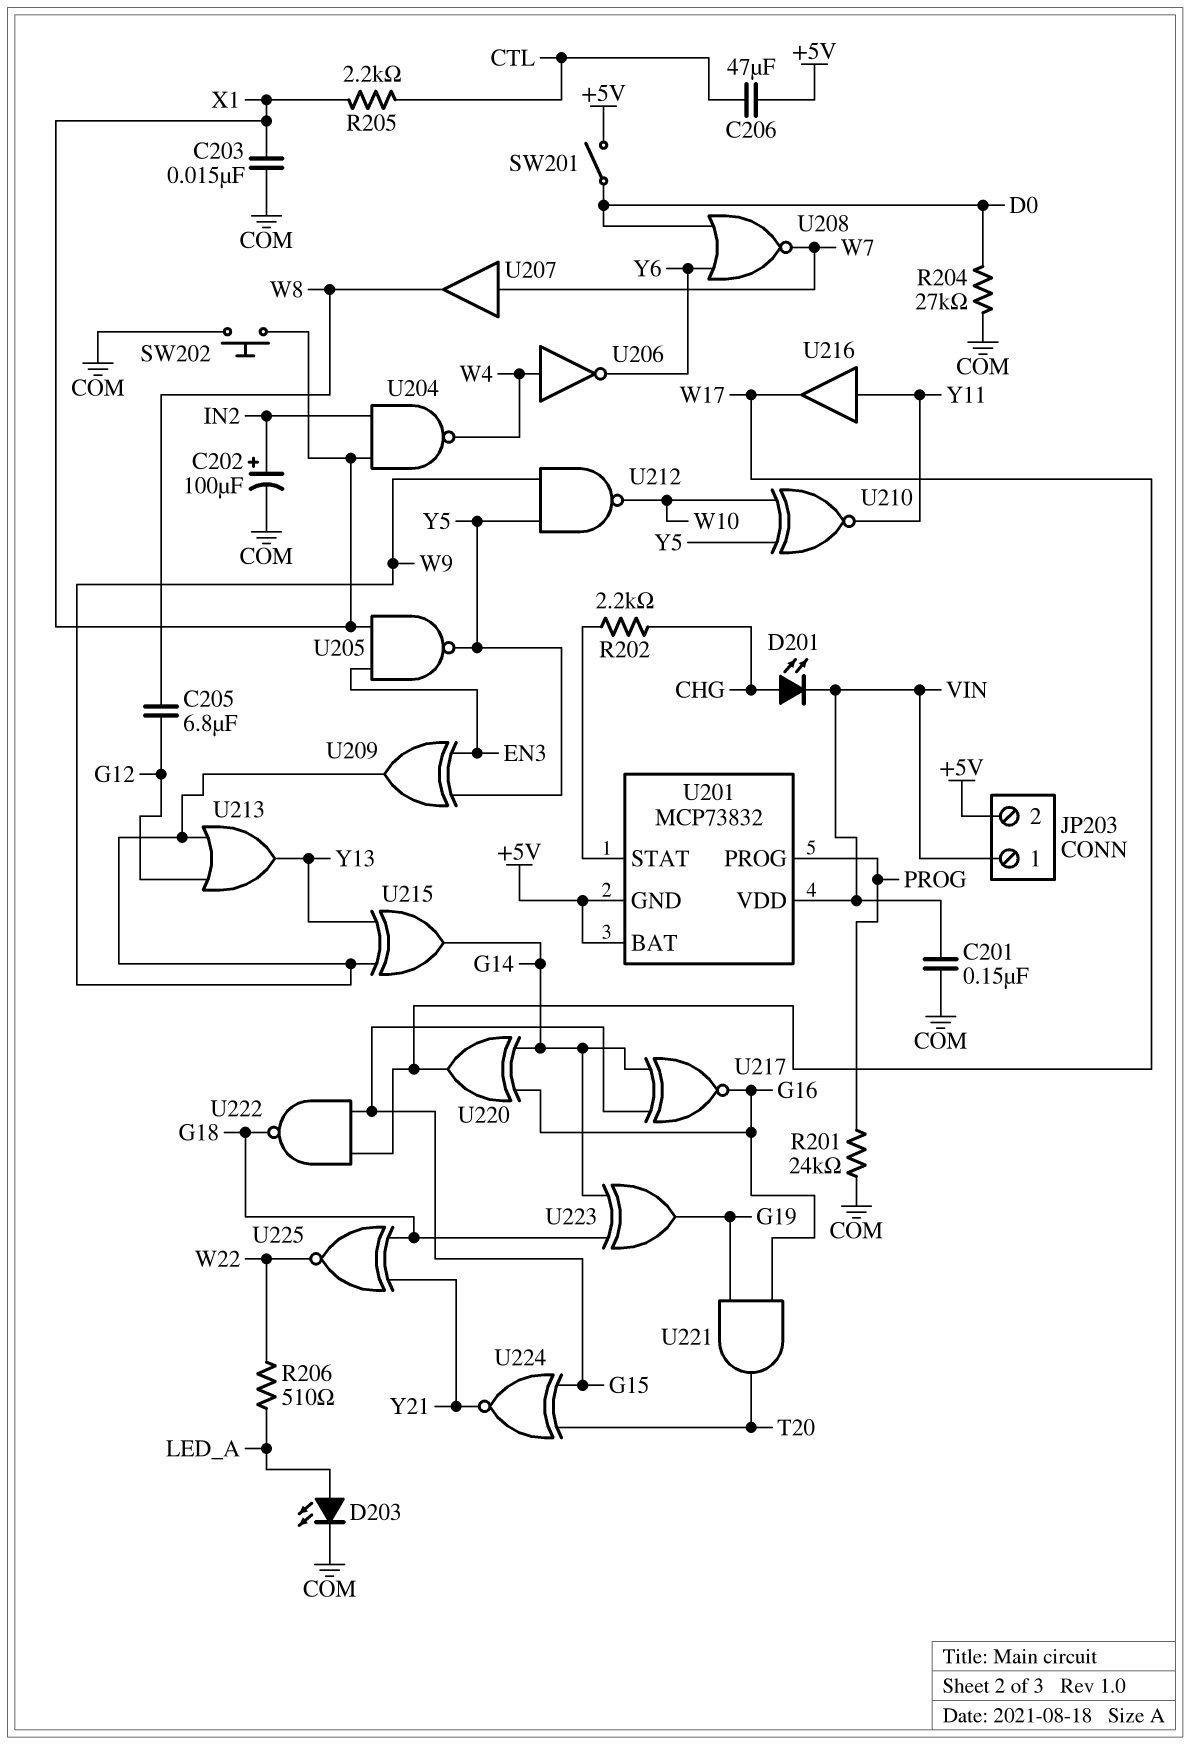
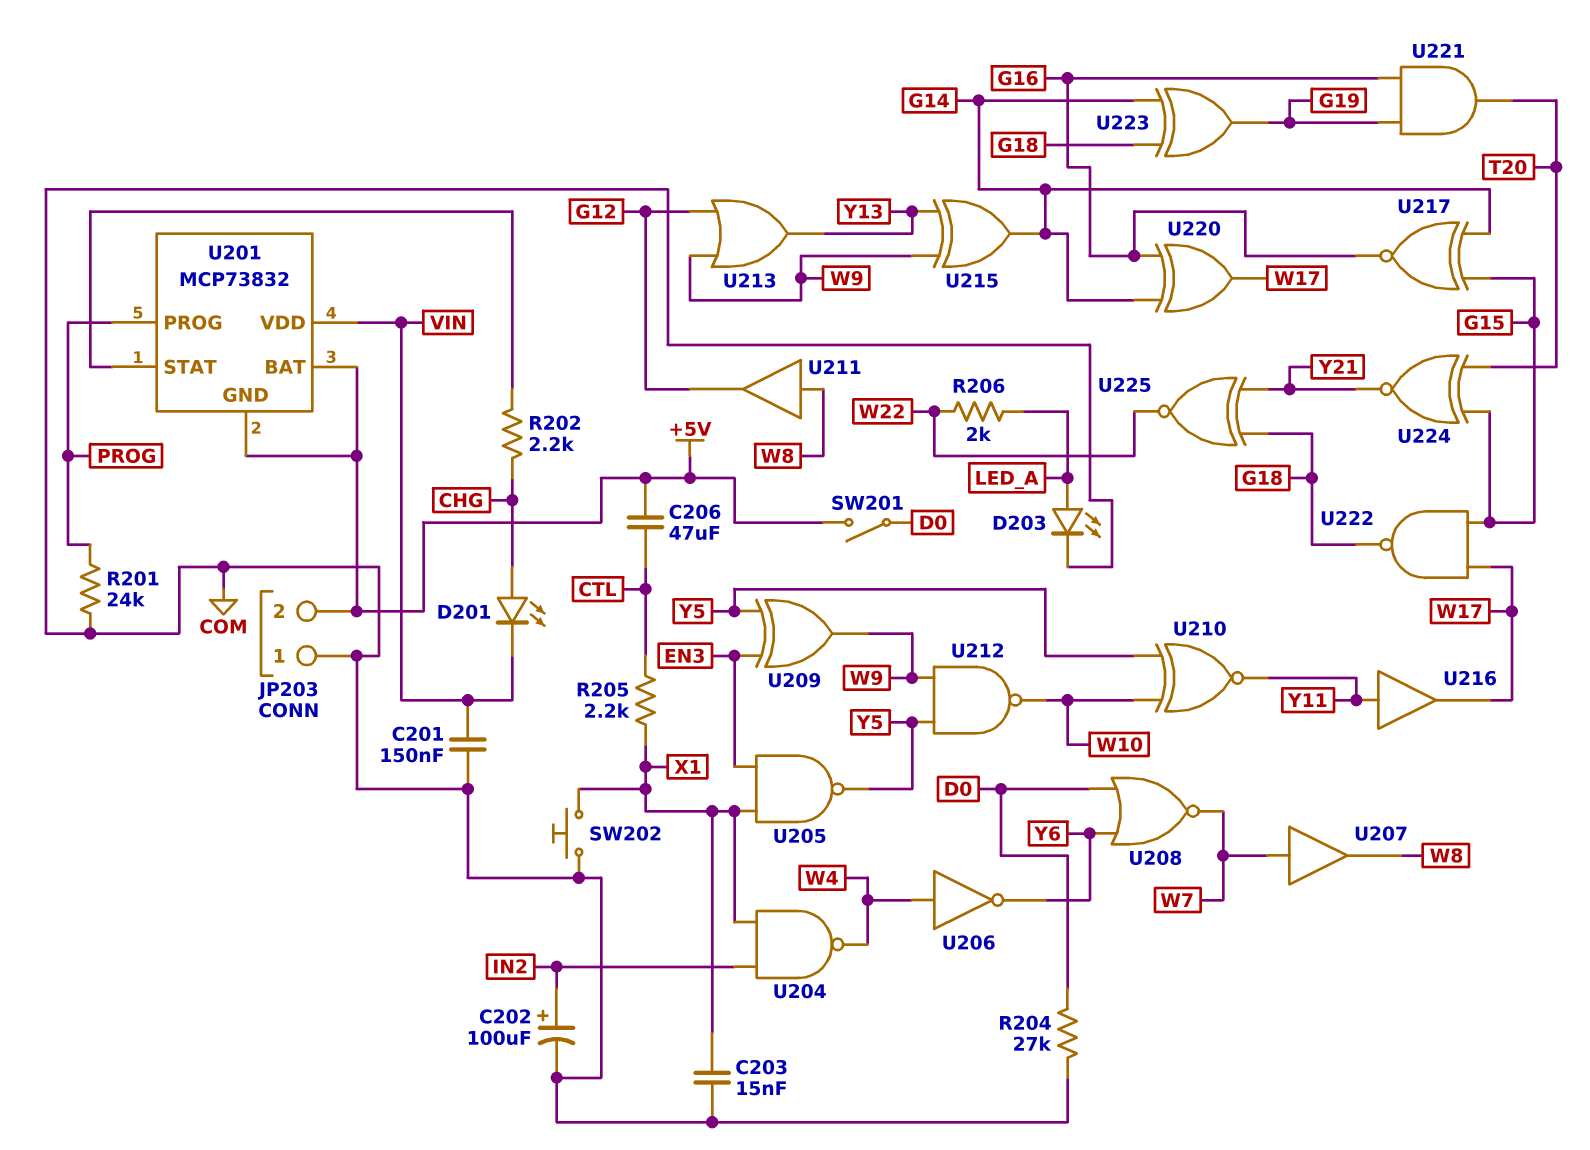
C205: 6.8uF (G12, W8) -> none
JP203 pin 1: VIN -> COM
R206: 510 (LED_A, W22) -> 2k (LED_A, W22)
U211: none -> buffer (in W8, out G12)

